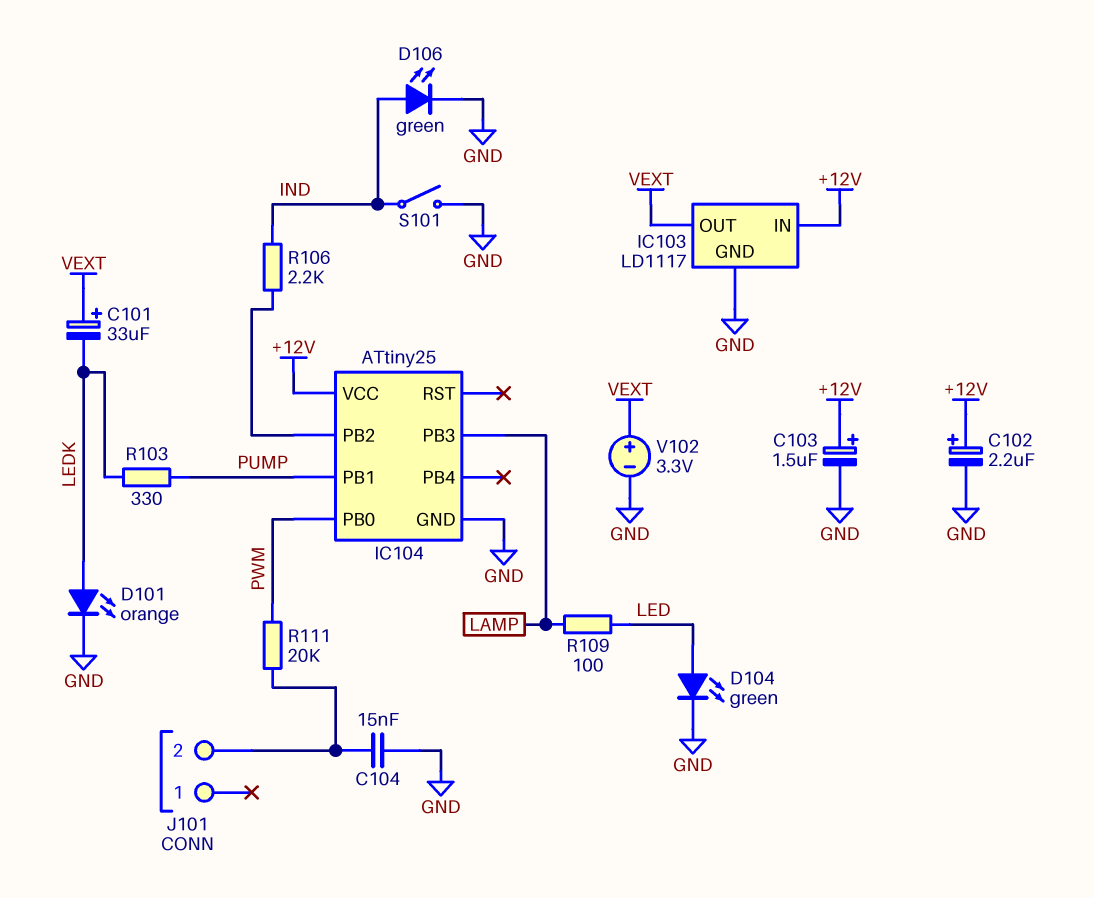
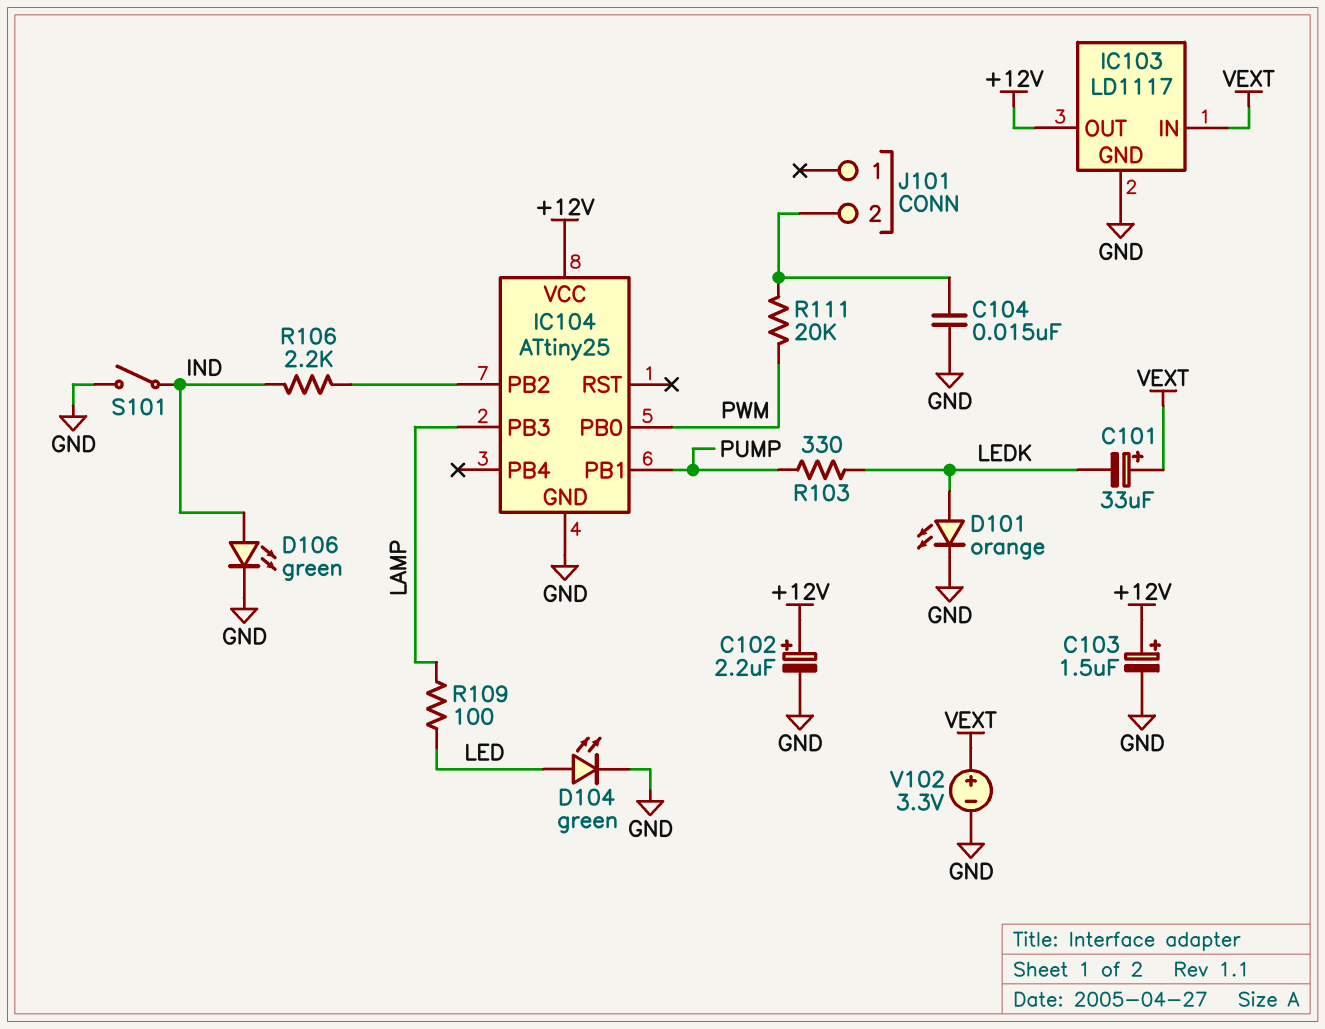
IC103 pin IN: +12V -> VEXT
IC103 pin OUT: VEXT -> +12V

